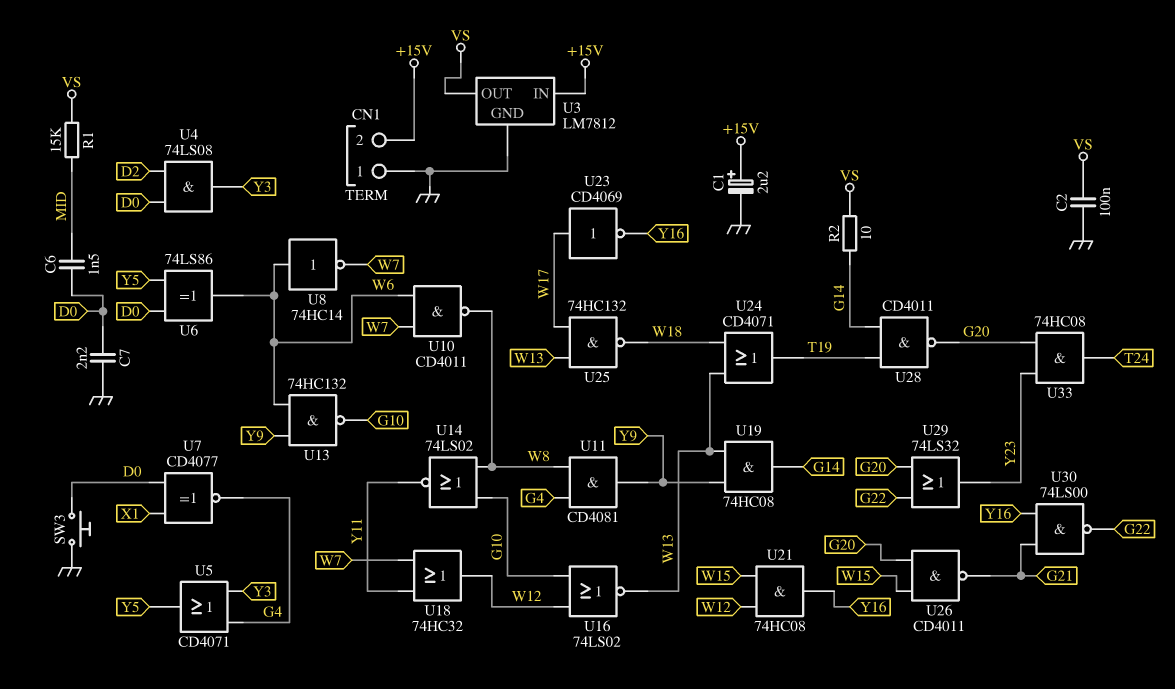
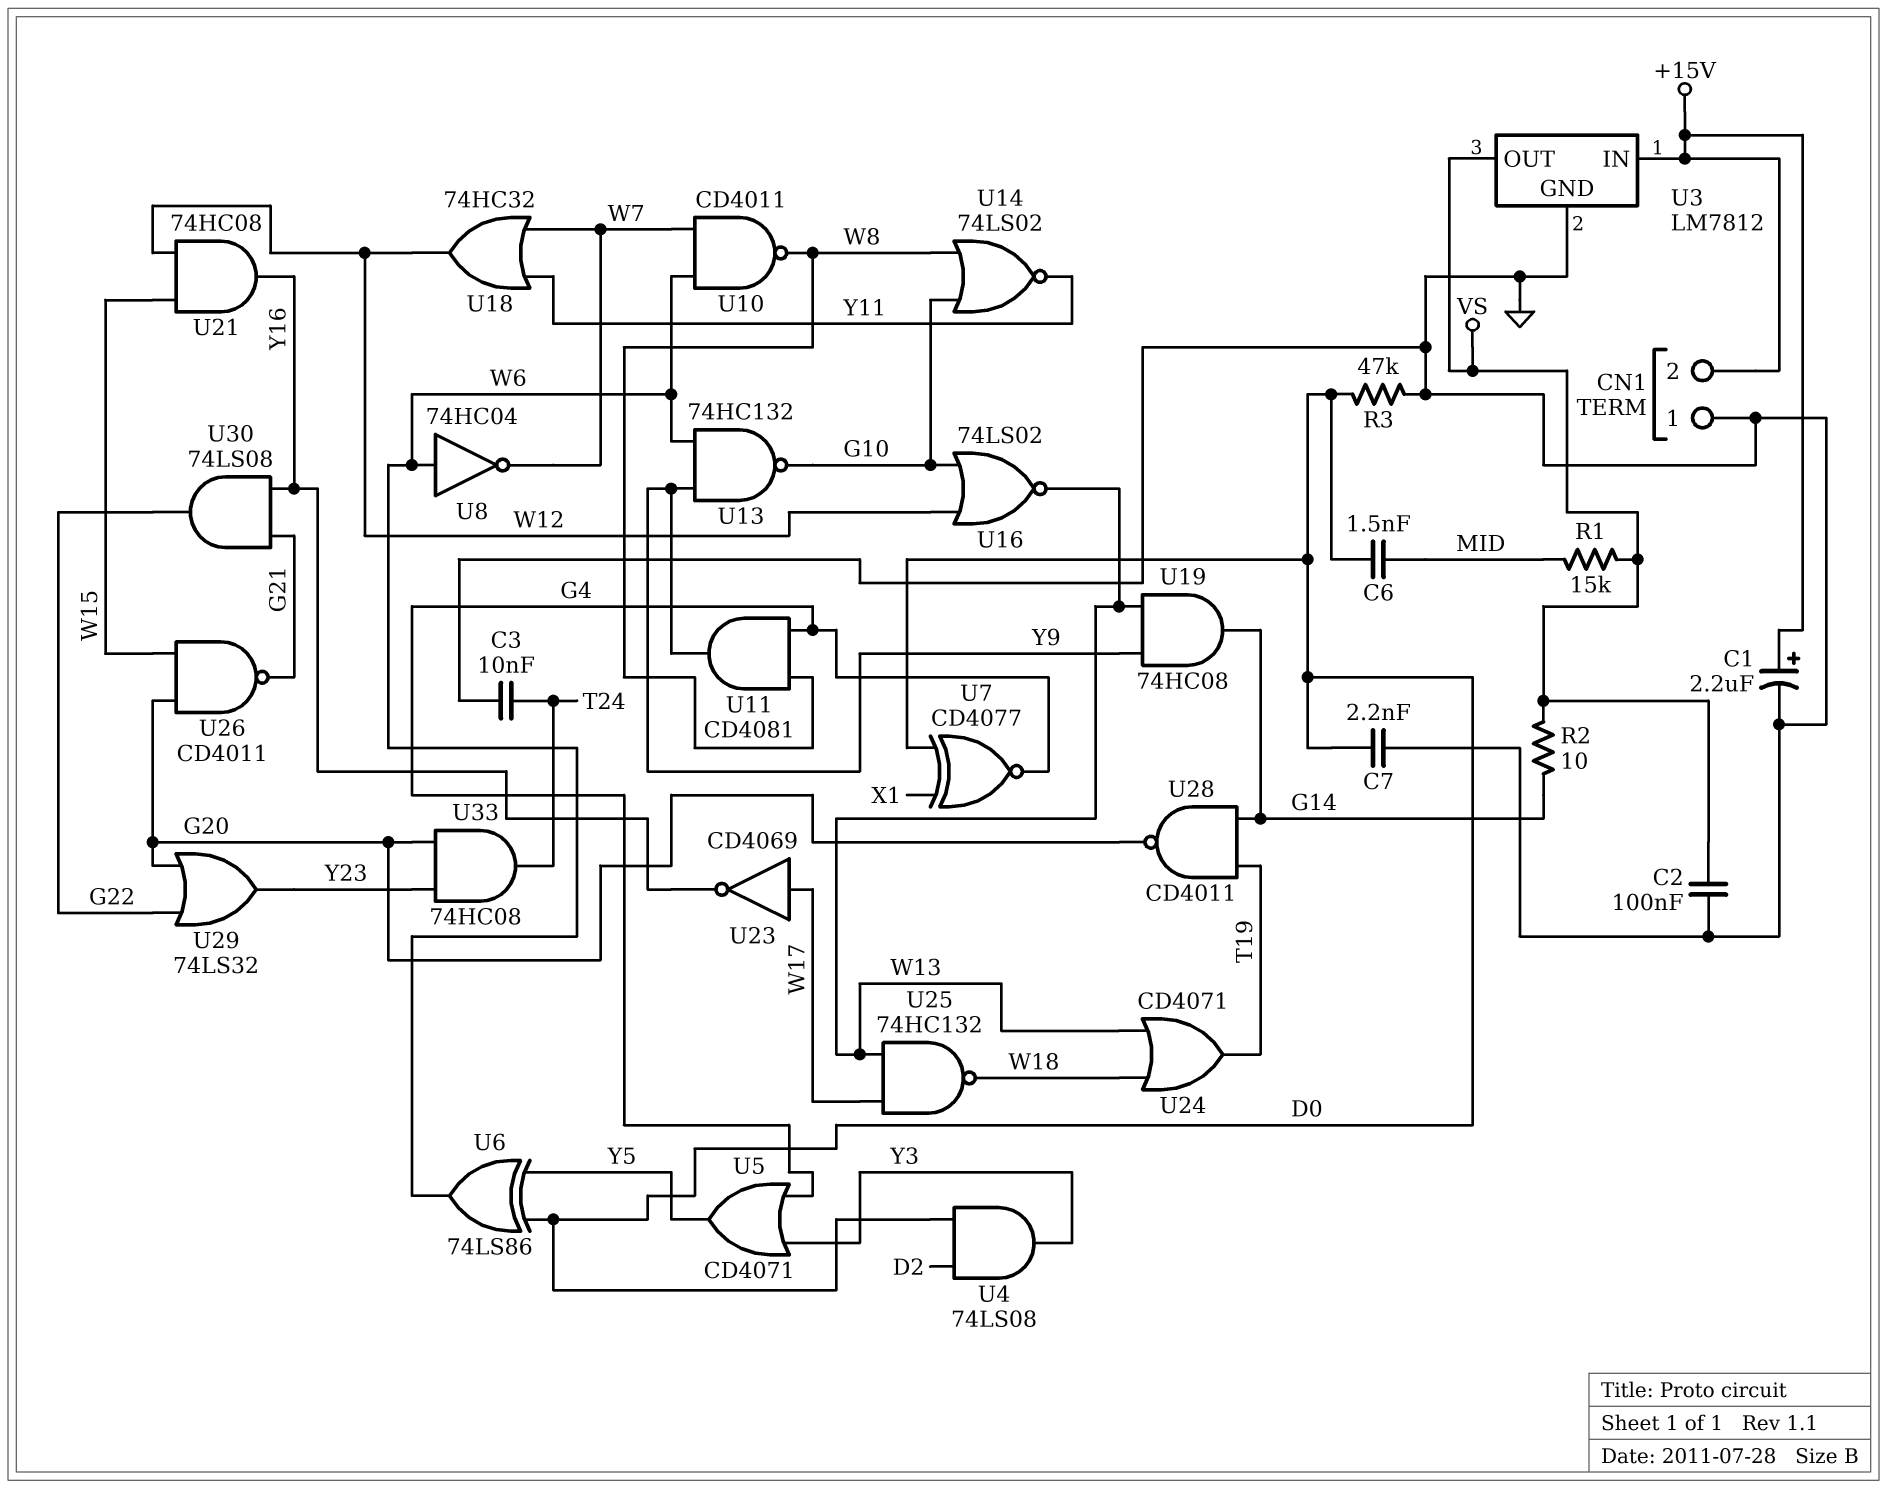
C3: none -> 10nF (GND, T24)
R3: none -> 47k (D0, GND)
SW3: button (D0, GND) -> none
U8: NOT 74HC14 (in W6, out W7) -> NOT 74HC04 (in W6, out W7)
U30: NAND 74LS00 (in G21, in Y16, out G22) -> AND 74LS08 (in G21, in Y16, out G22)

